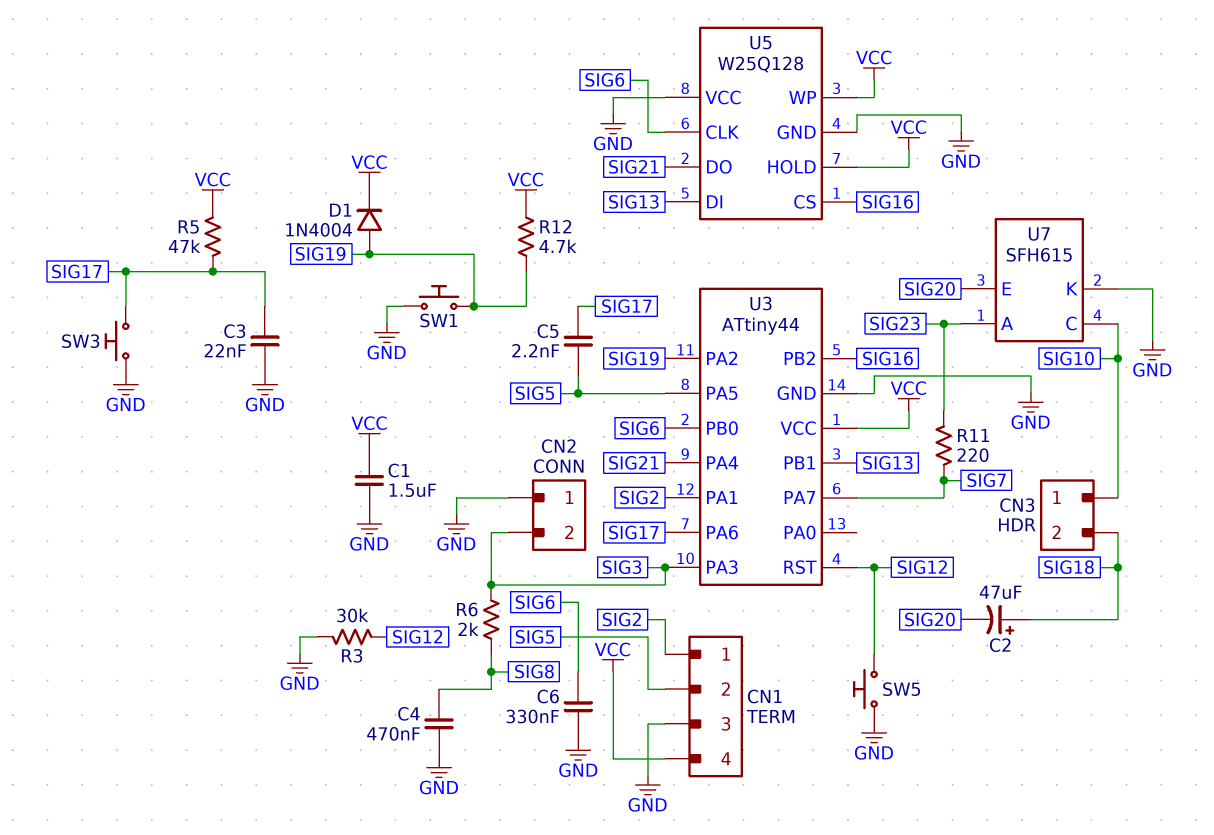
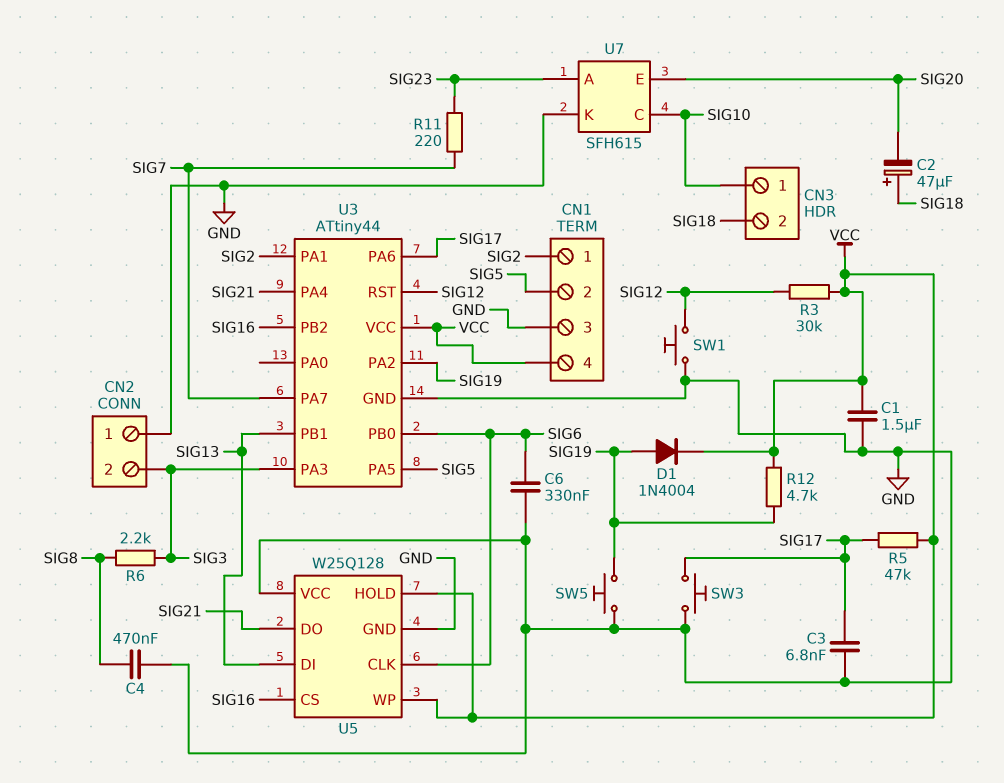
C3: 22nF (GND, SIG17) -> 6.8nF (GND, SIG17)
C5: 2.2nF (SIG5, SIG17) -> none
R3: 30k (GND, SIG12) -> 30k (SIG12, VCC)
R6: 2k (SIG3, SIG8) -> 2.2k (SIG3, SIG8)
SW1: button (GND, SIG19) -> button (GND, SIG12)
SW5: button (GND, SIG12) -> button (GND, SIG19)

